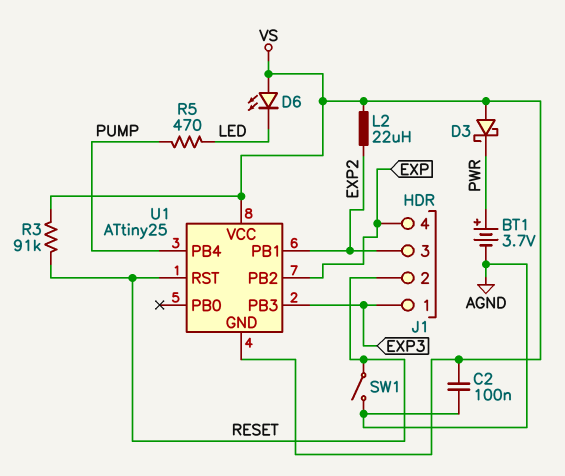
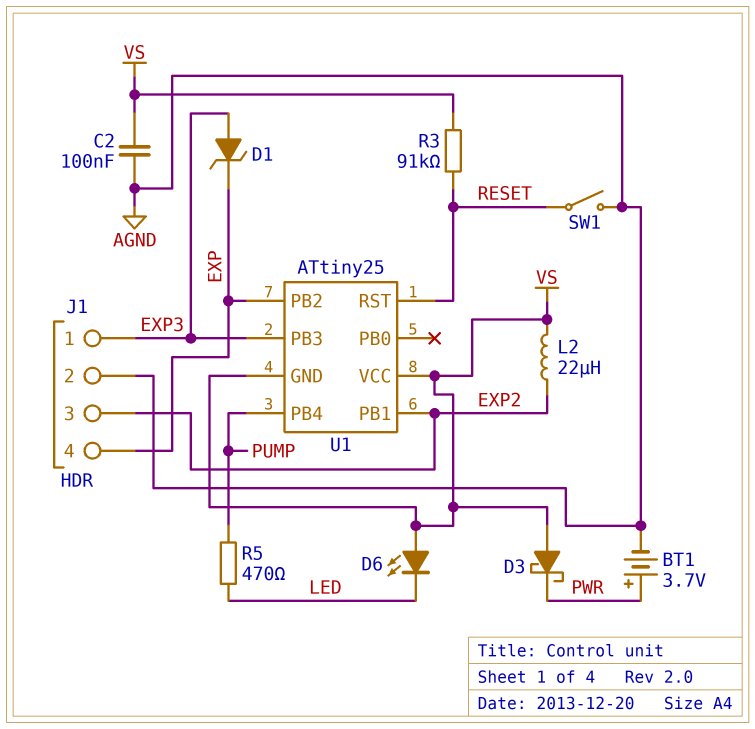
D1: none -> zener (A EXP3, K EXP)
J1 pin 2: RESET -> AGND

